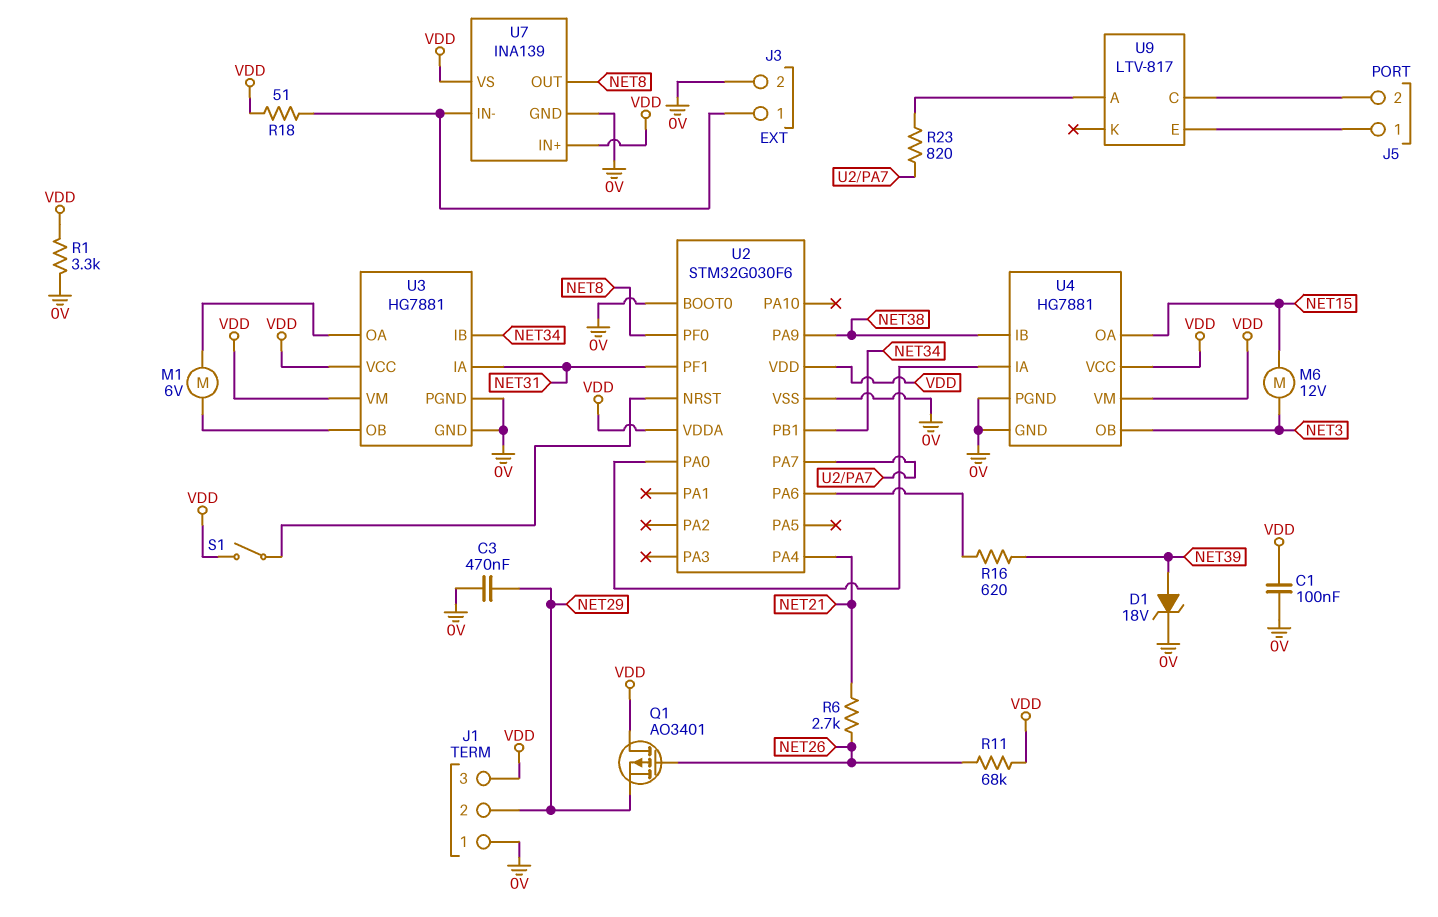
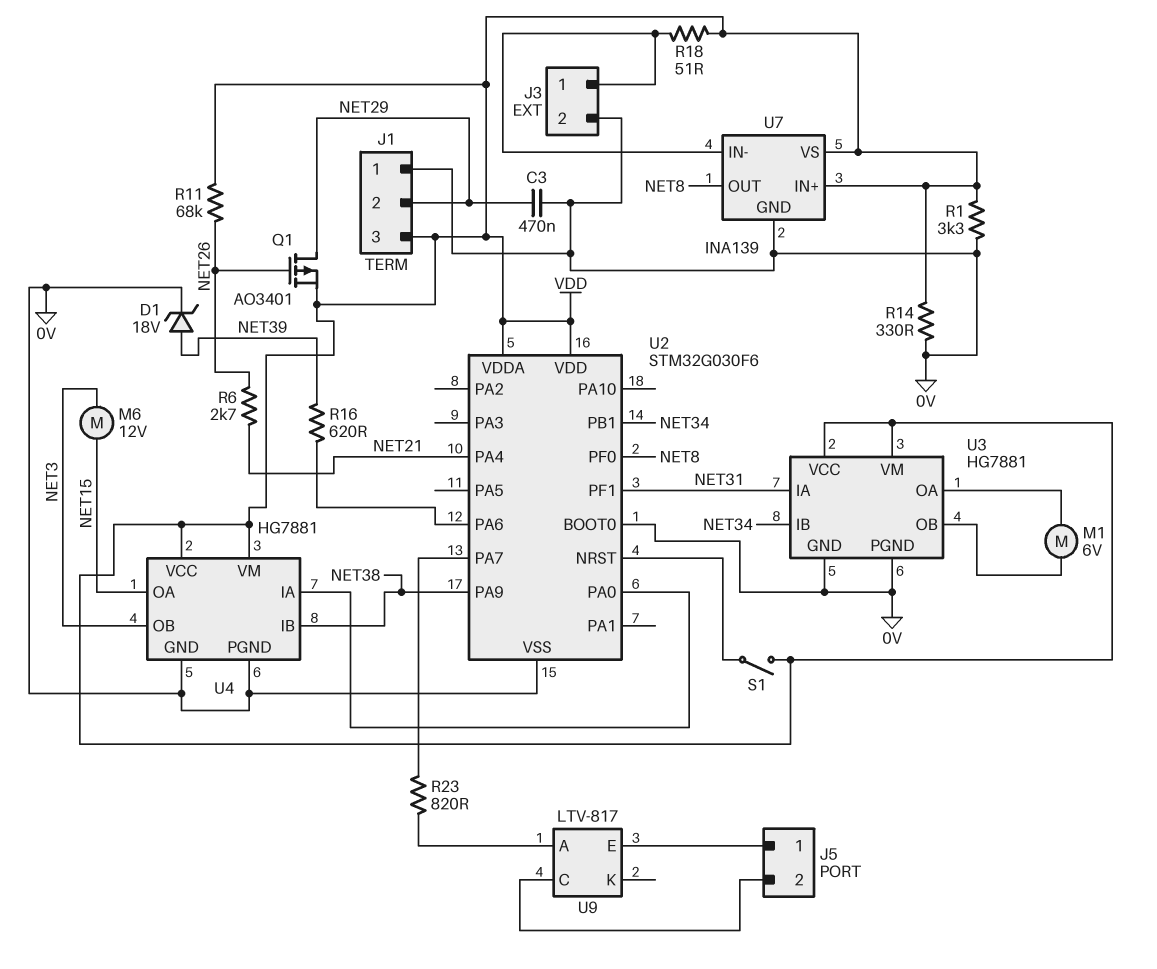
C1: 100nF (0V, VDD) -> none
Q1: PMOS AO3401 (G NET26, D VDD, S NET29) -> PMOS AO3401 (G NET26, D NET29, S VDD)
R14: none -> 330 (0V, VDD)

